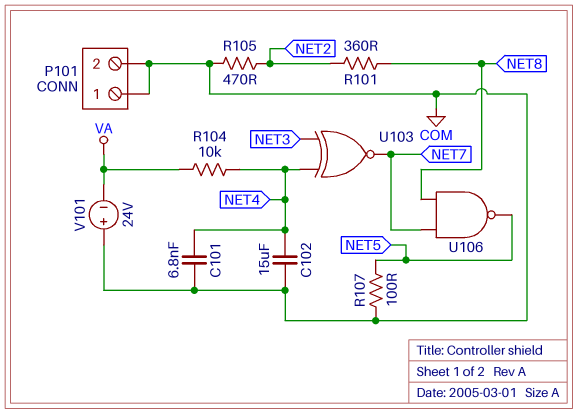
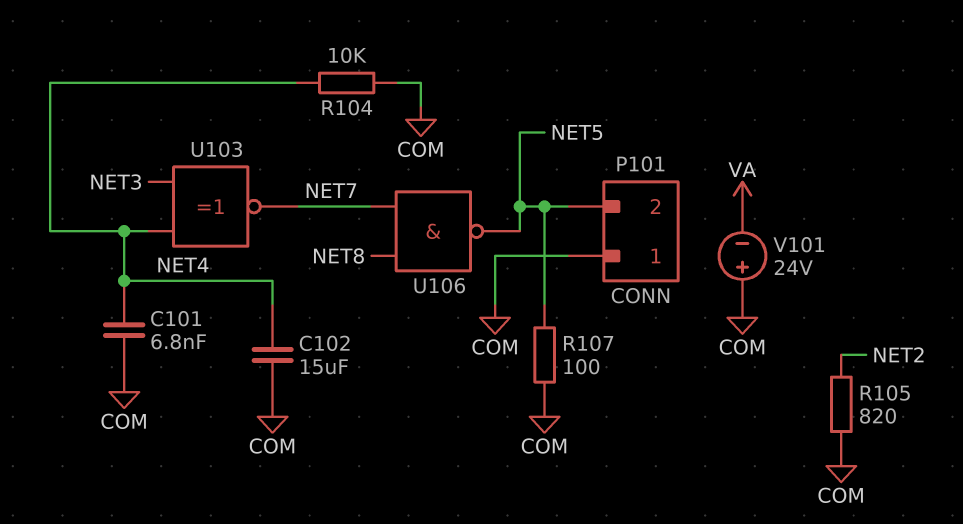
P101 pin 2: COM -> NET5
R101: 360 (NET2, NET8) -> none
R104: 10k (NET4, VA) -> 10k (COM, NET4)
R105: 470 (COM, NET2) -> 820 (COM, NET2)

